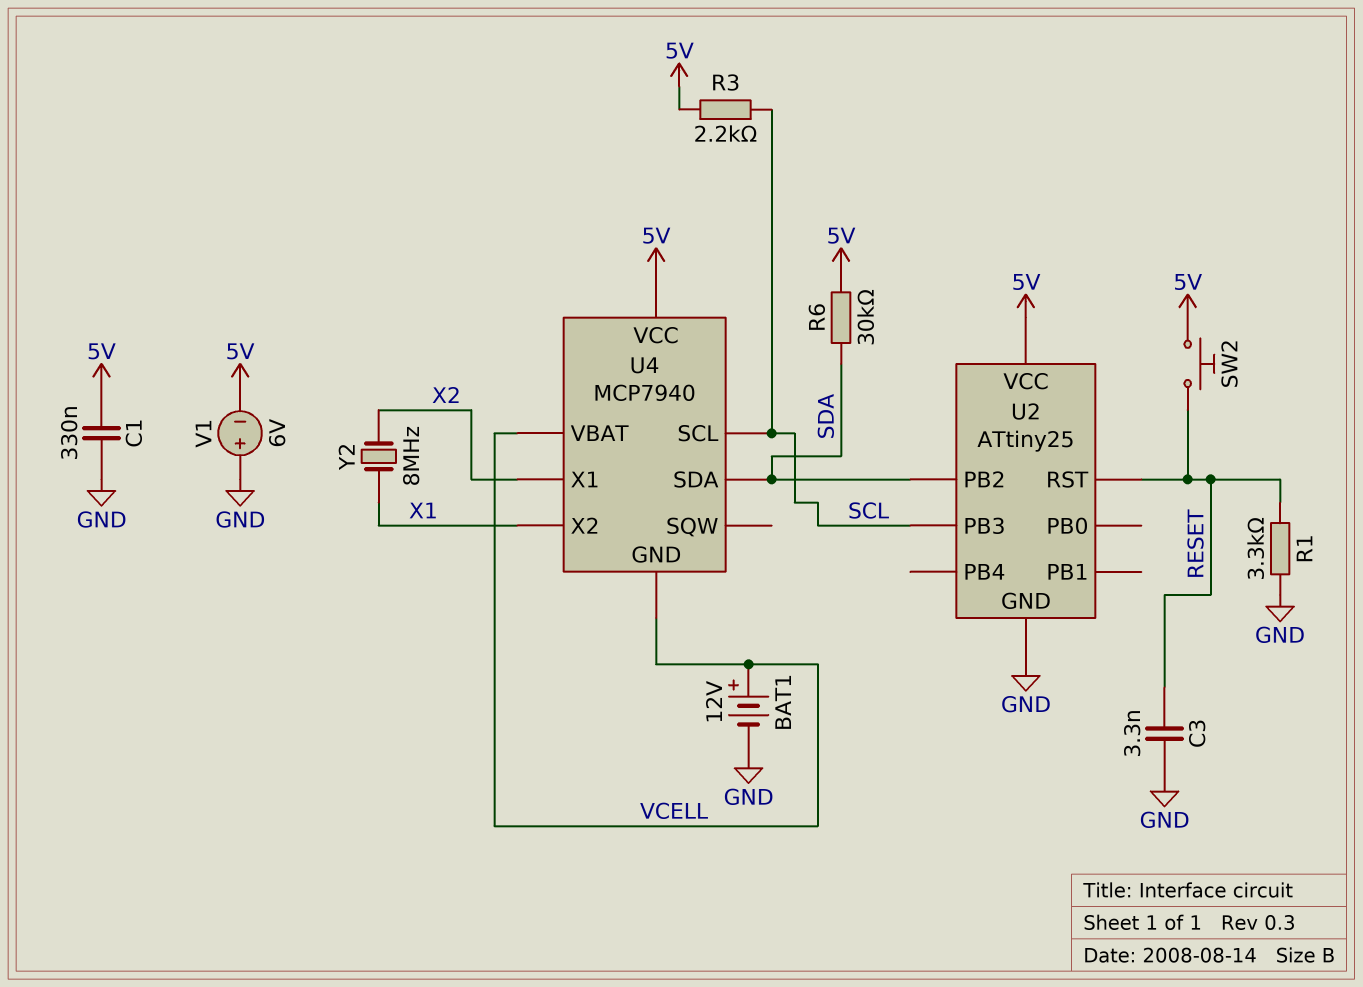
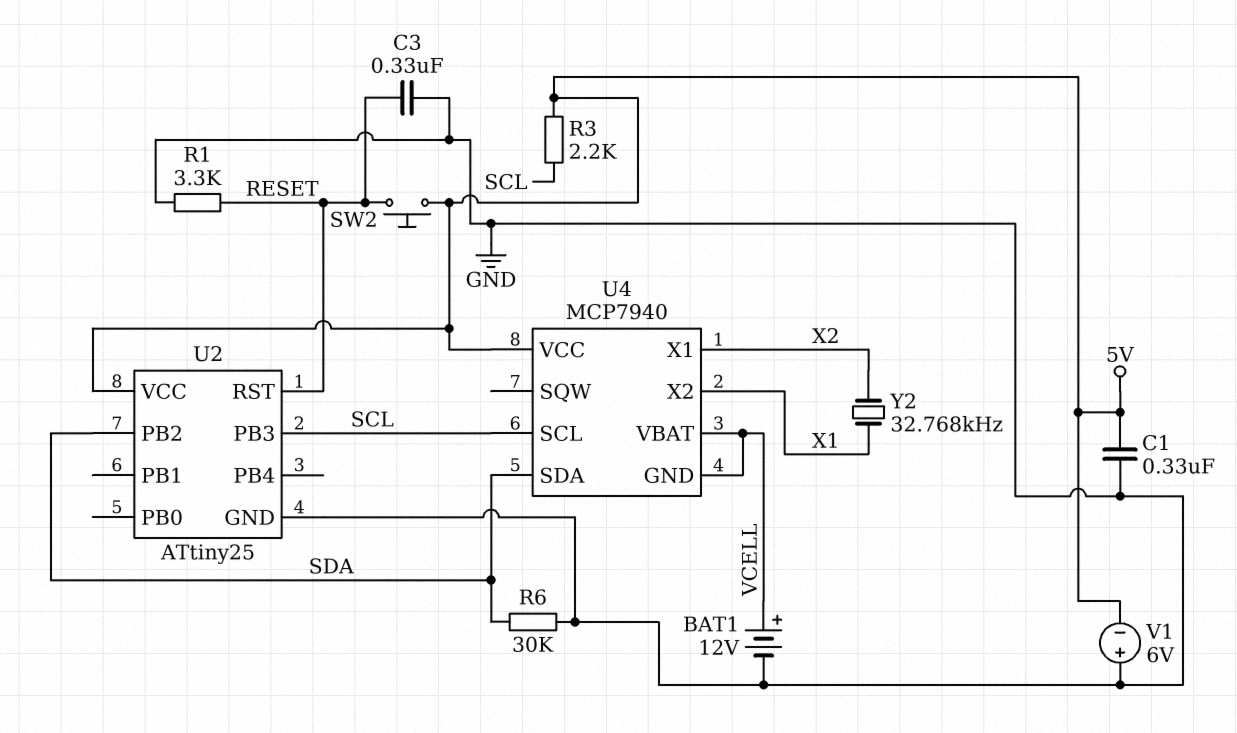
C3: 3.3nF (GND, RESET) -> 330nF (GND, RESET)
R6: 30k (5V, SDA) -> 30k (GND, SDA)
Y2: 8MHz (X1, X2) -> 32.768kHz (X1, X2)

